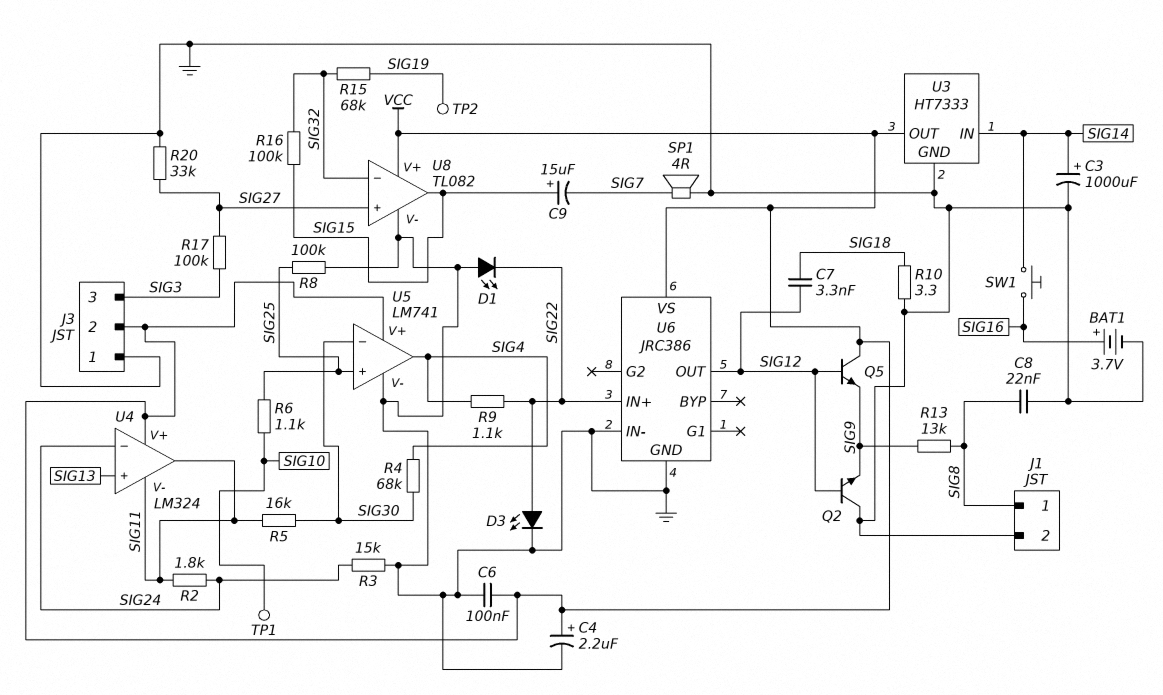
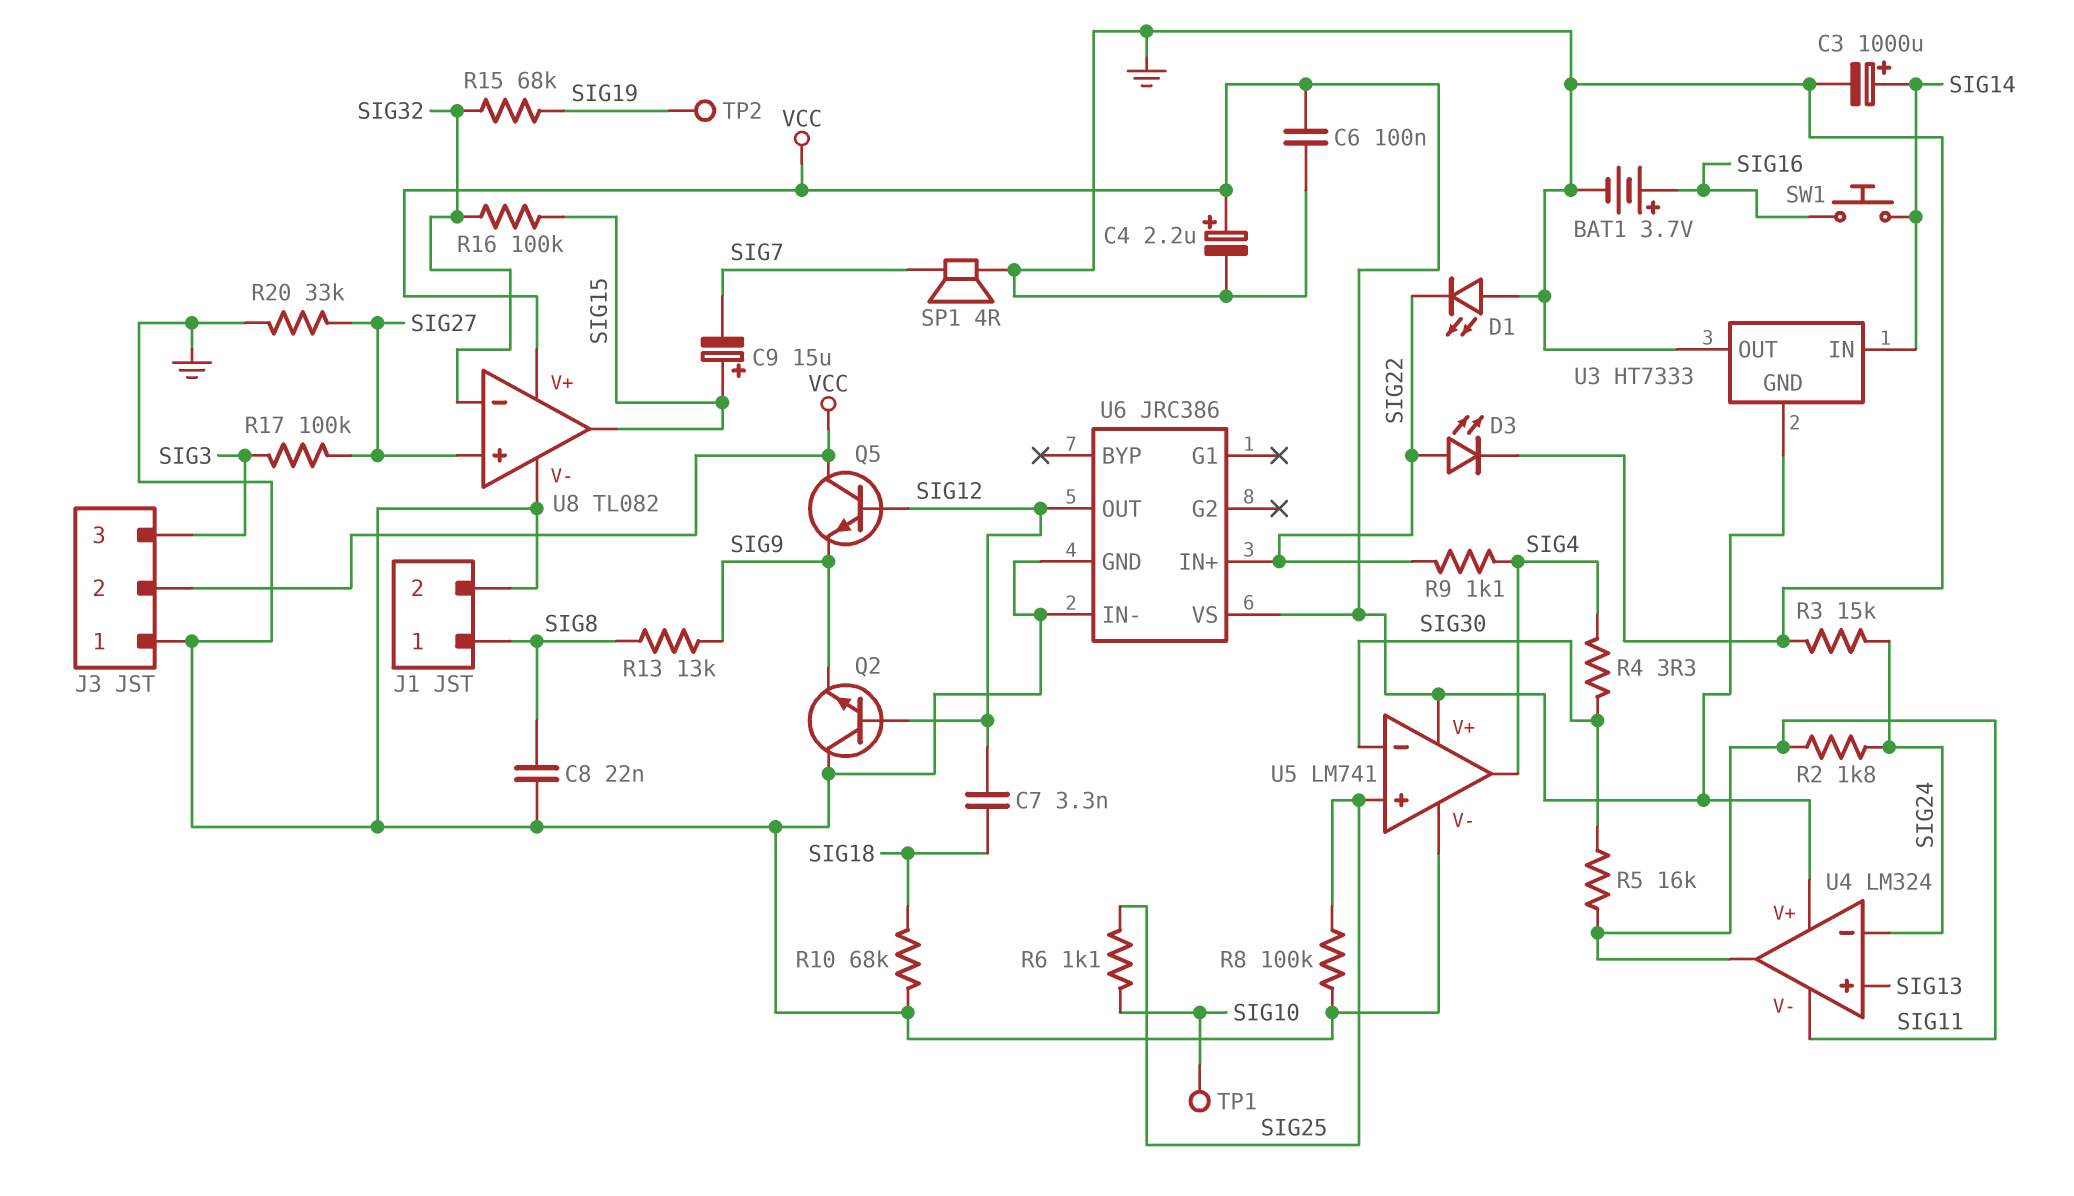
R4: 68k (SIG4, SIG30) -> 3.3 (SIG4, SIG30)
R10: 3.3 (GND, SIG18) -> 68k (GND, SIG18)
U3 pin GND: GND -> VCC
U3 pin OUT: VCC -> GND

